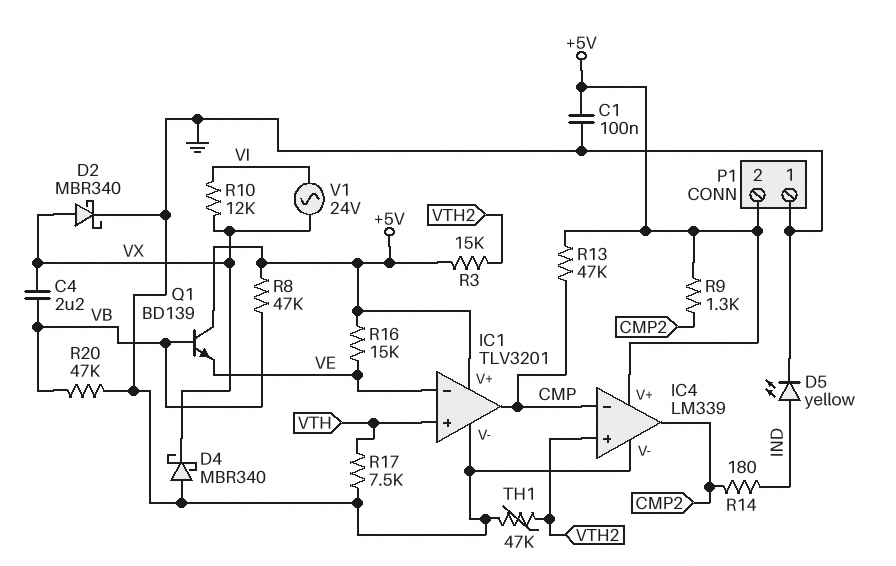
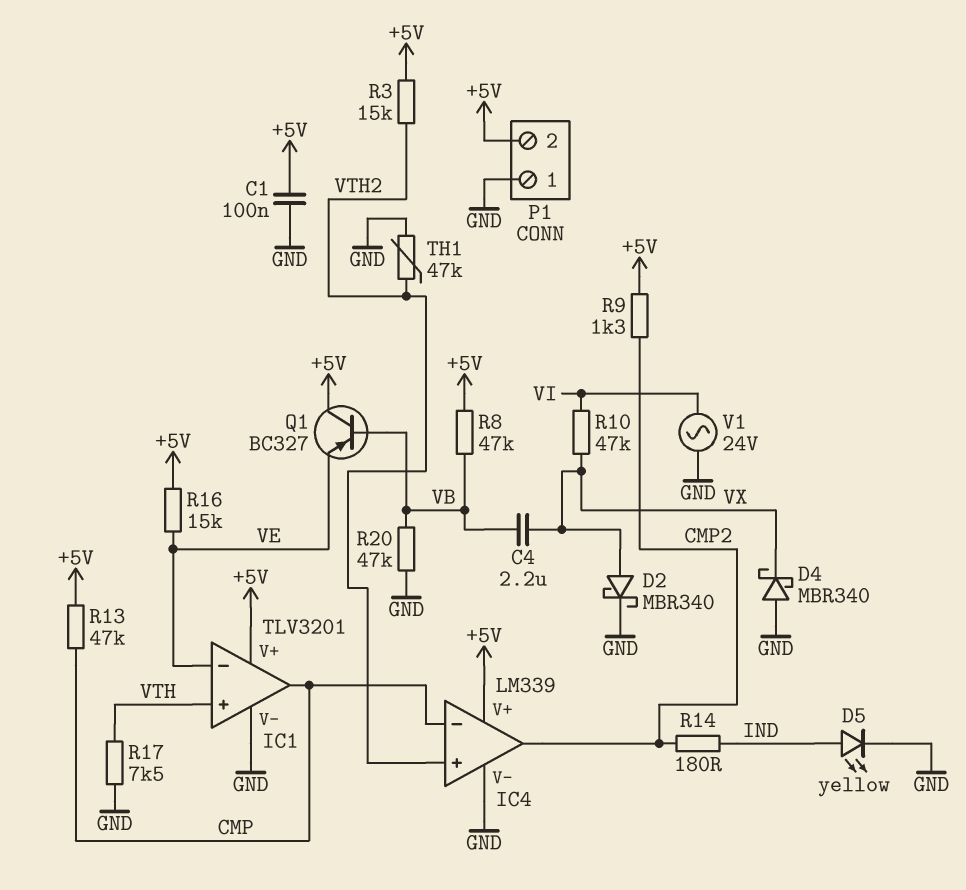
Q1: NPN BD139 (B VB, C +5V, E VE) -> PNP BC327 (B VB, C +5V, E VE)
R10: 12k (VI, VX) -> 47k (VI, VX)
V1: AC 24V (VI, VX) -> AC 24V (GND, VI)

